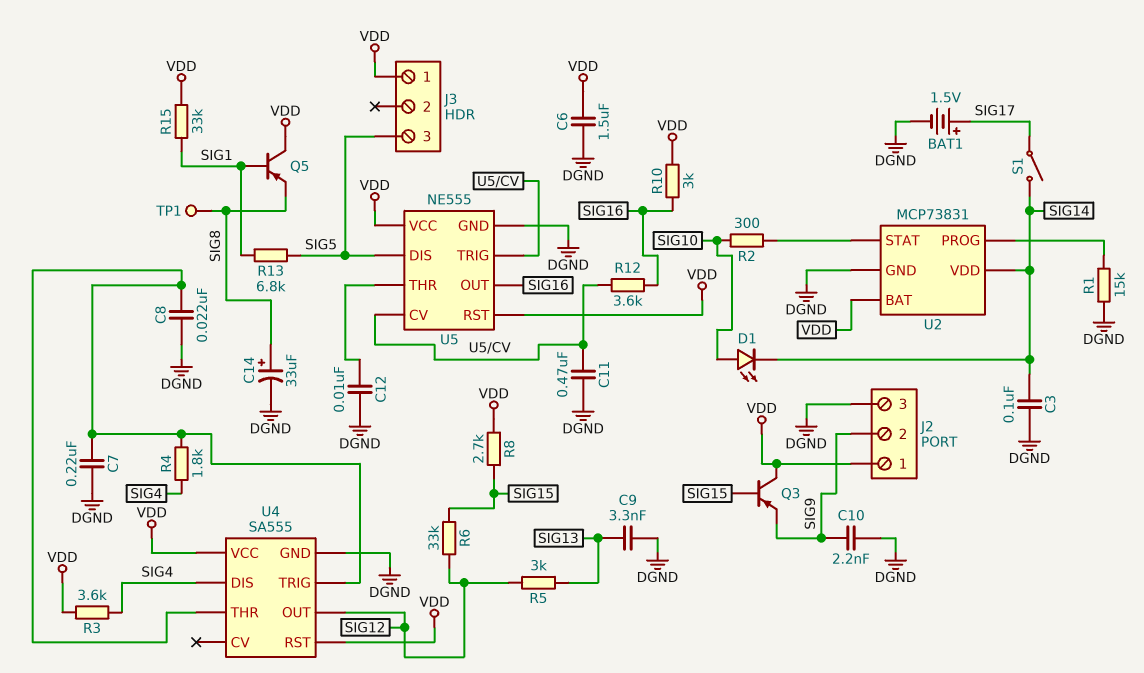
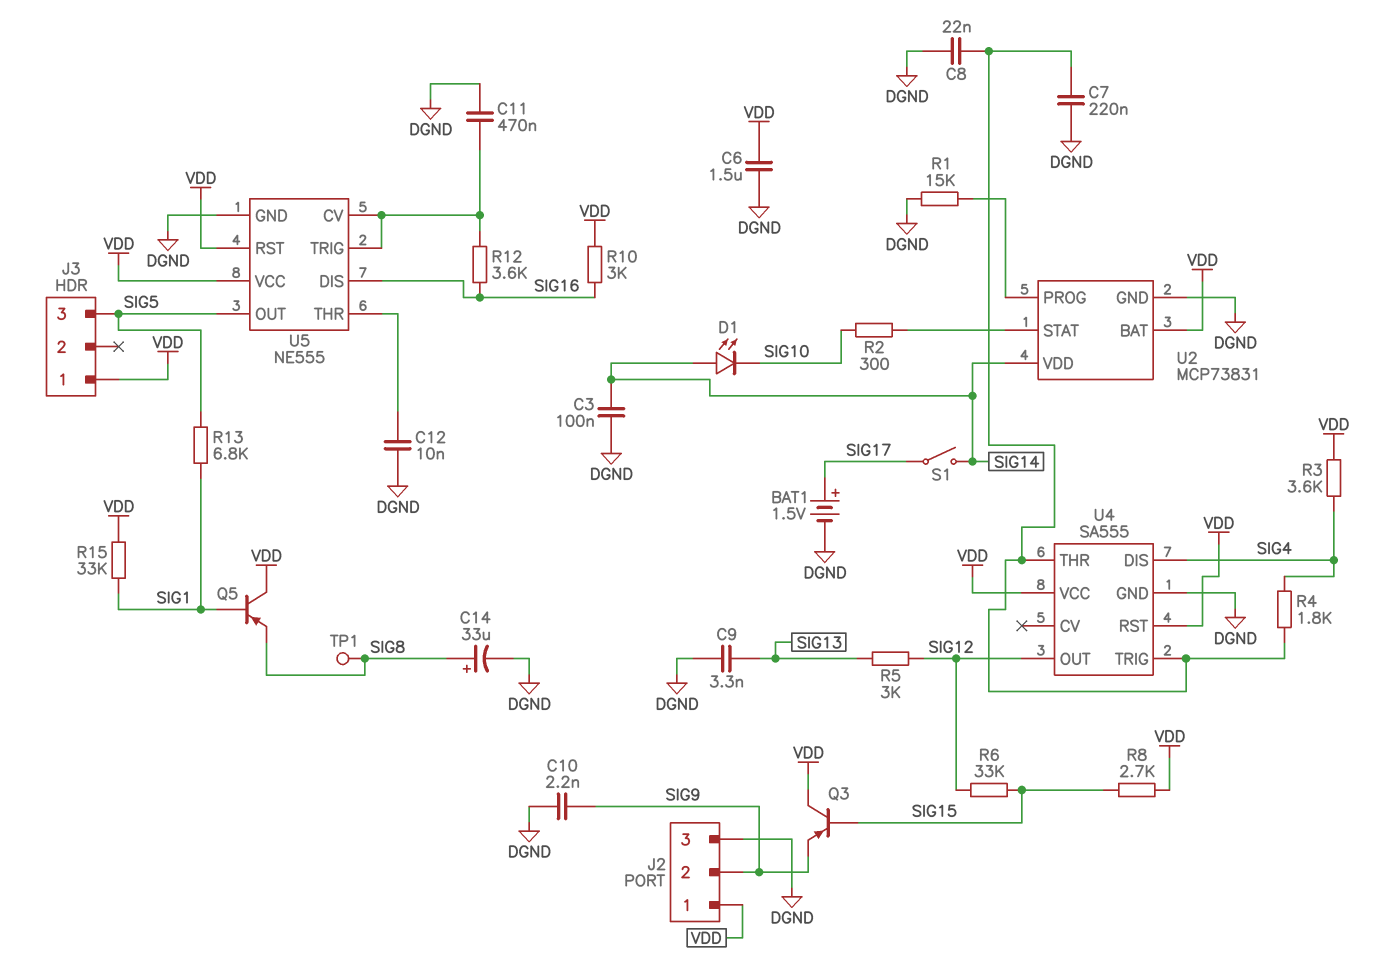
D1: LED (A SIG10, K SIG14) -> LED (A SIG14, K SIG10)
U5 pin DIS: SIG5 -> SIG16
U5 pin OUT: SIG16 -> SIG5

